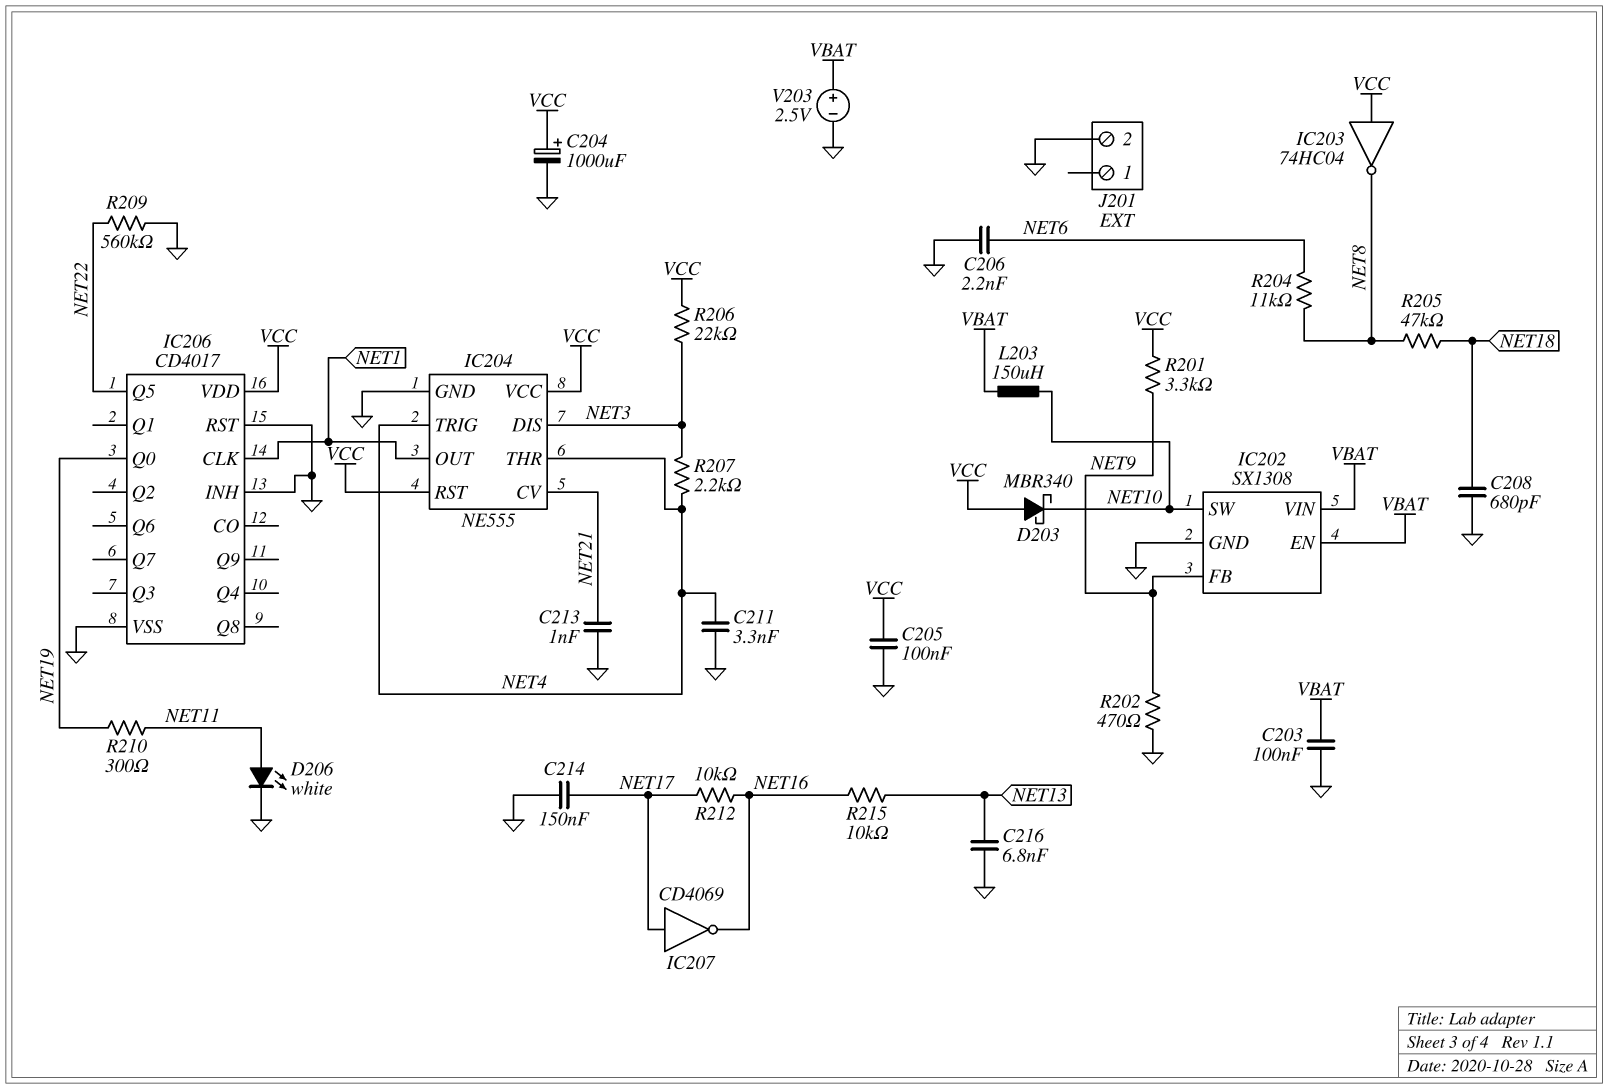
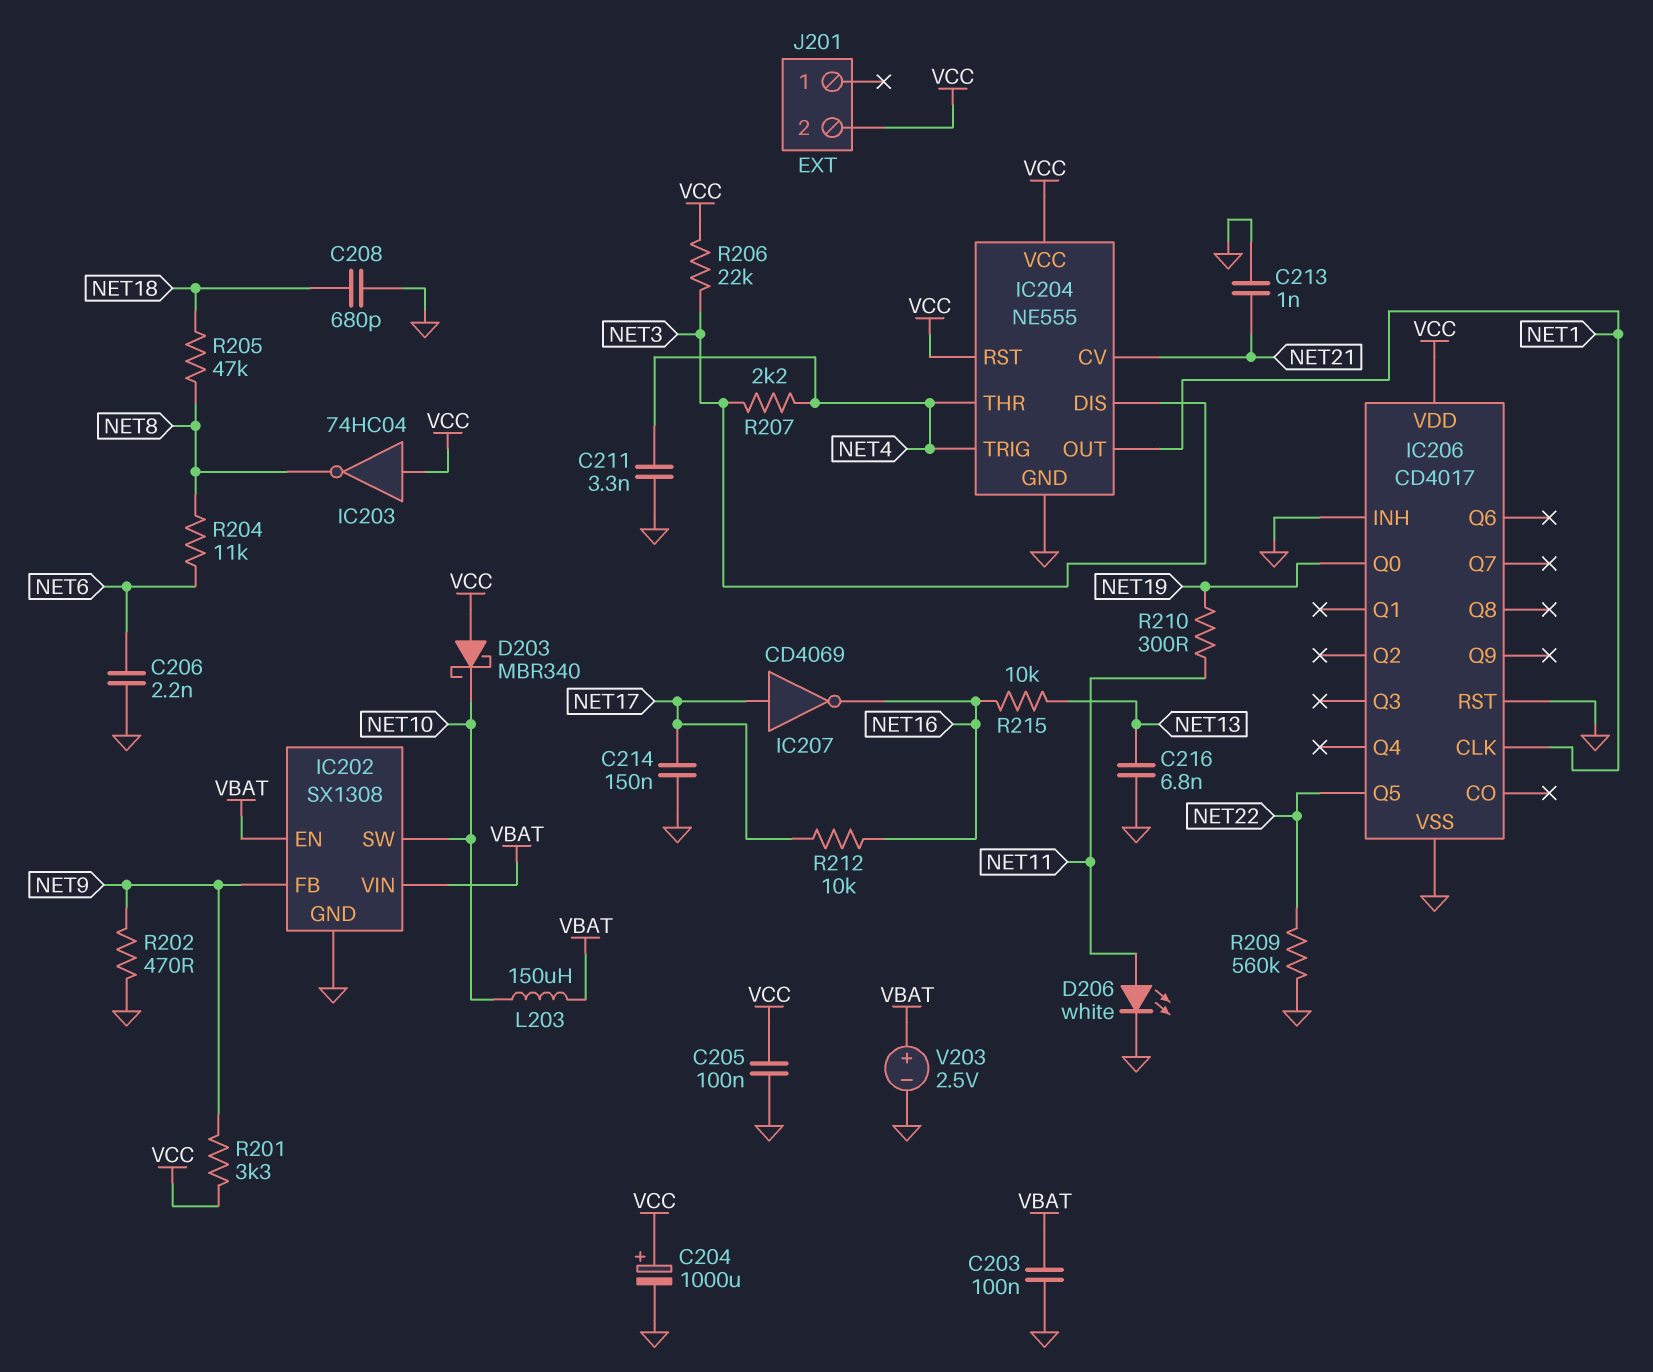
J201 pin 2: GND -> VCC

